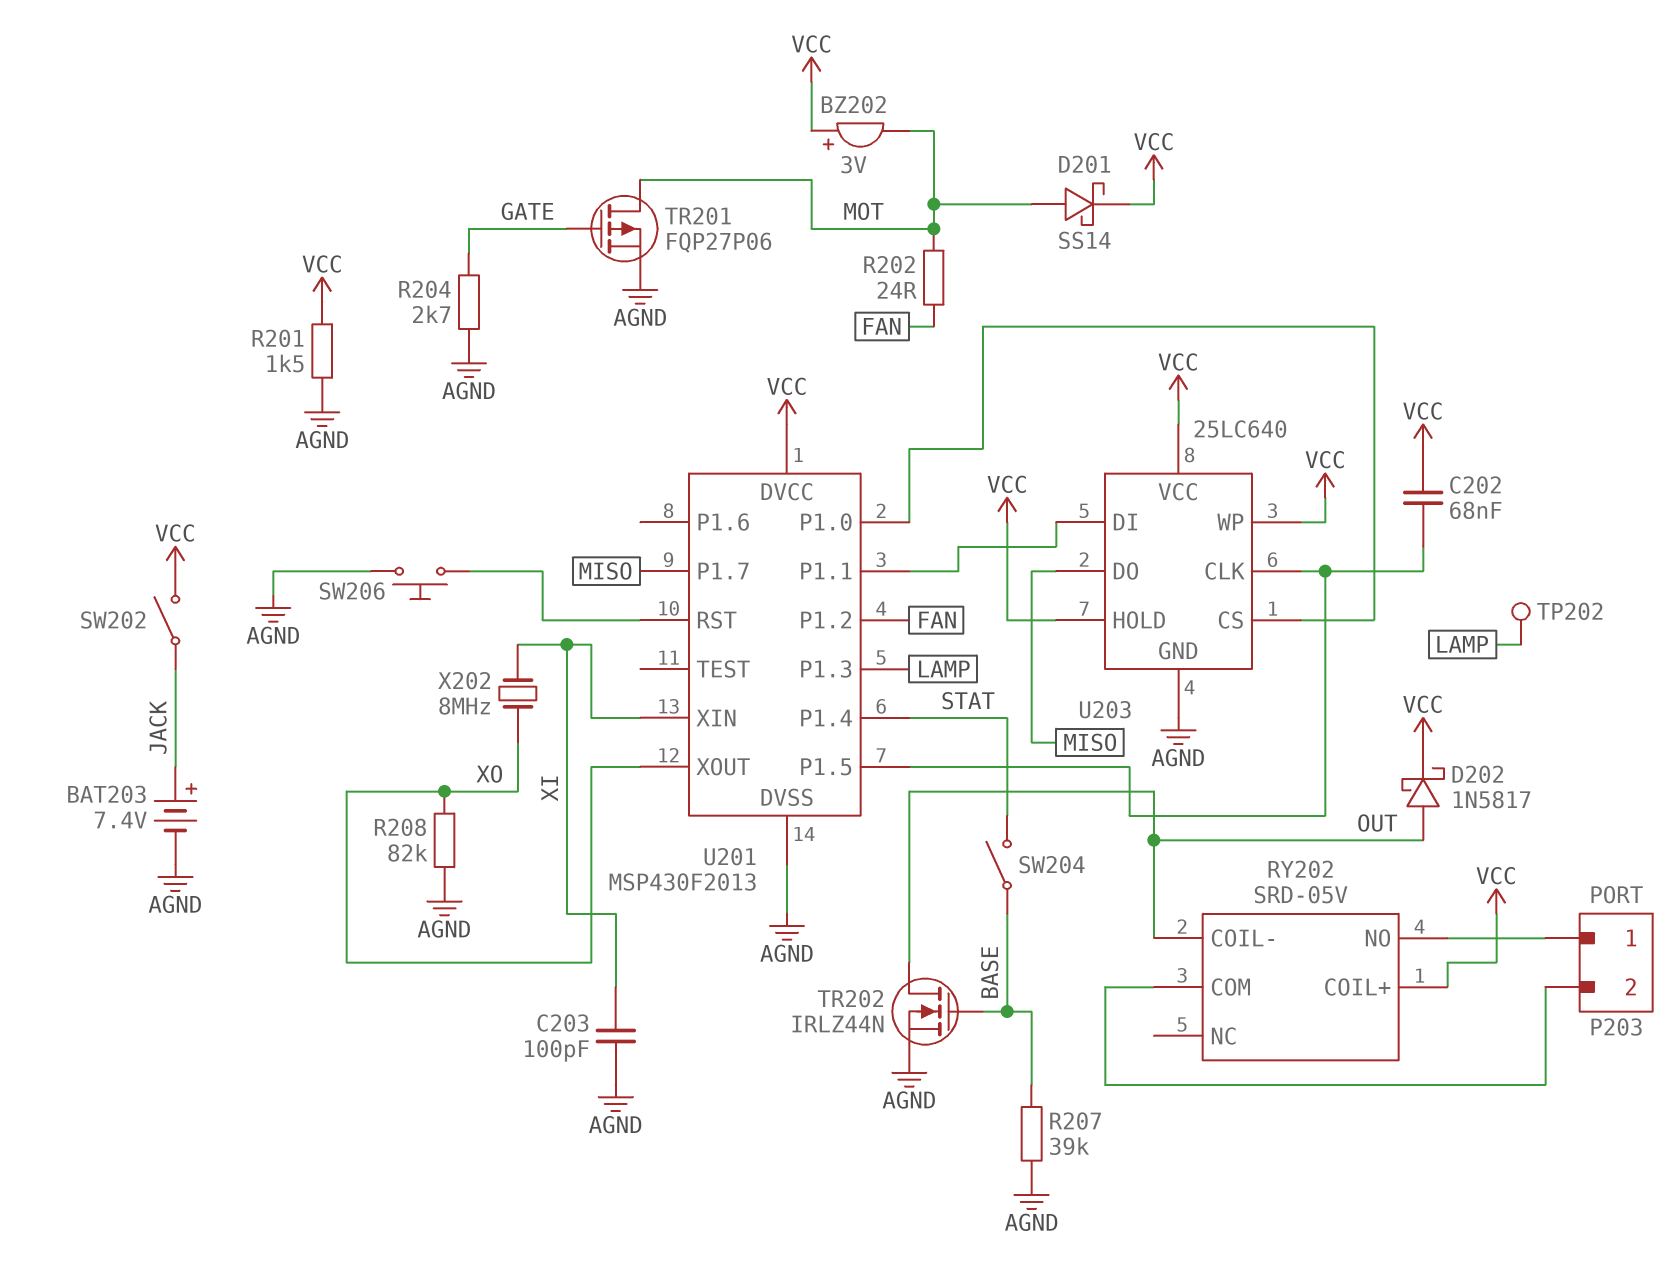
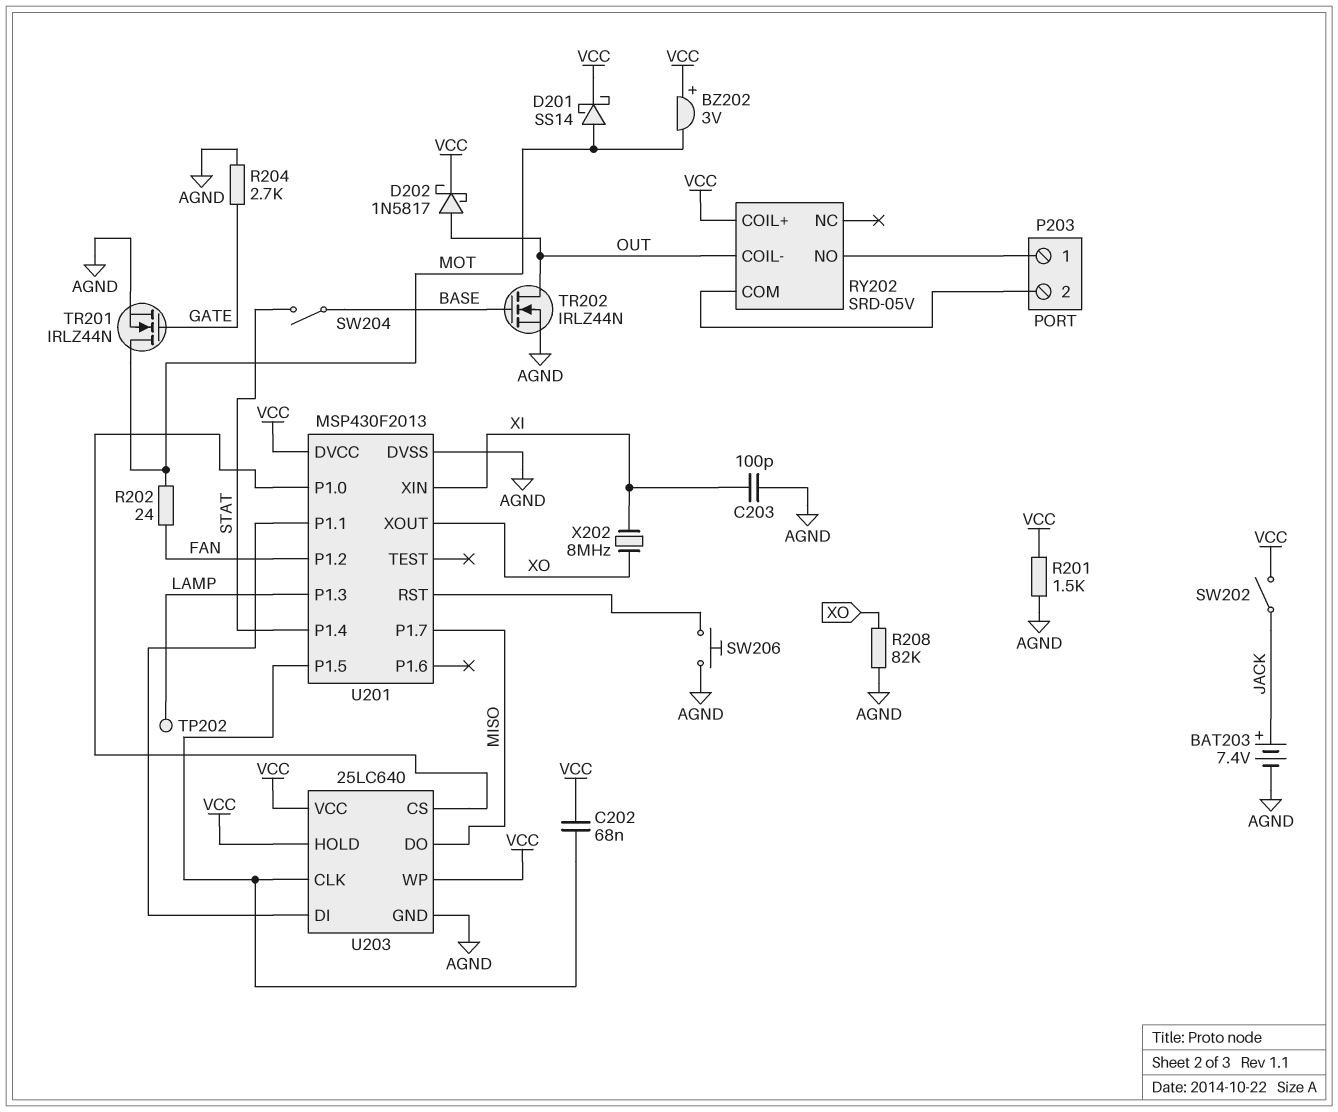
R207: 39k (AGND, BASE) -> none
TR201: PMOS FQP27P06 (G GATE, D MOT, S AGND) -> NMOS IRLZ44N (G GATE, D MOT, S AGND)

